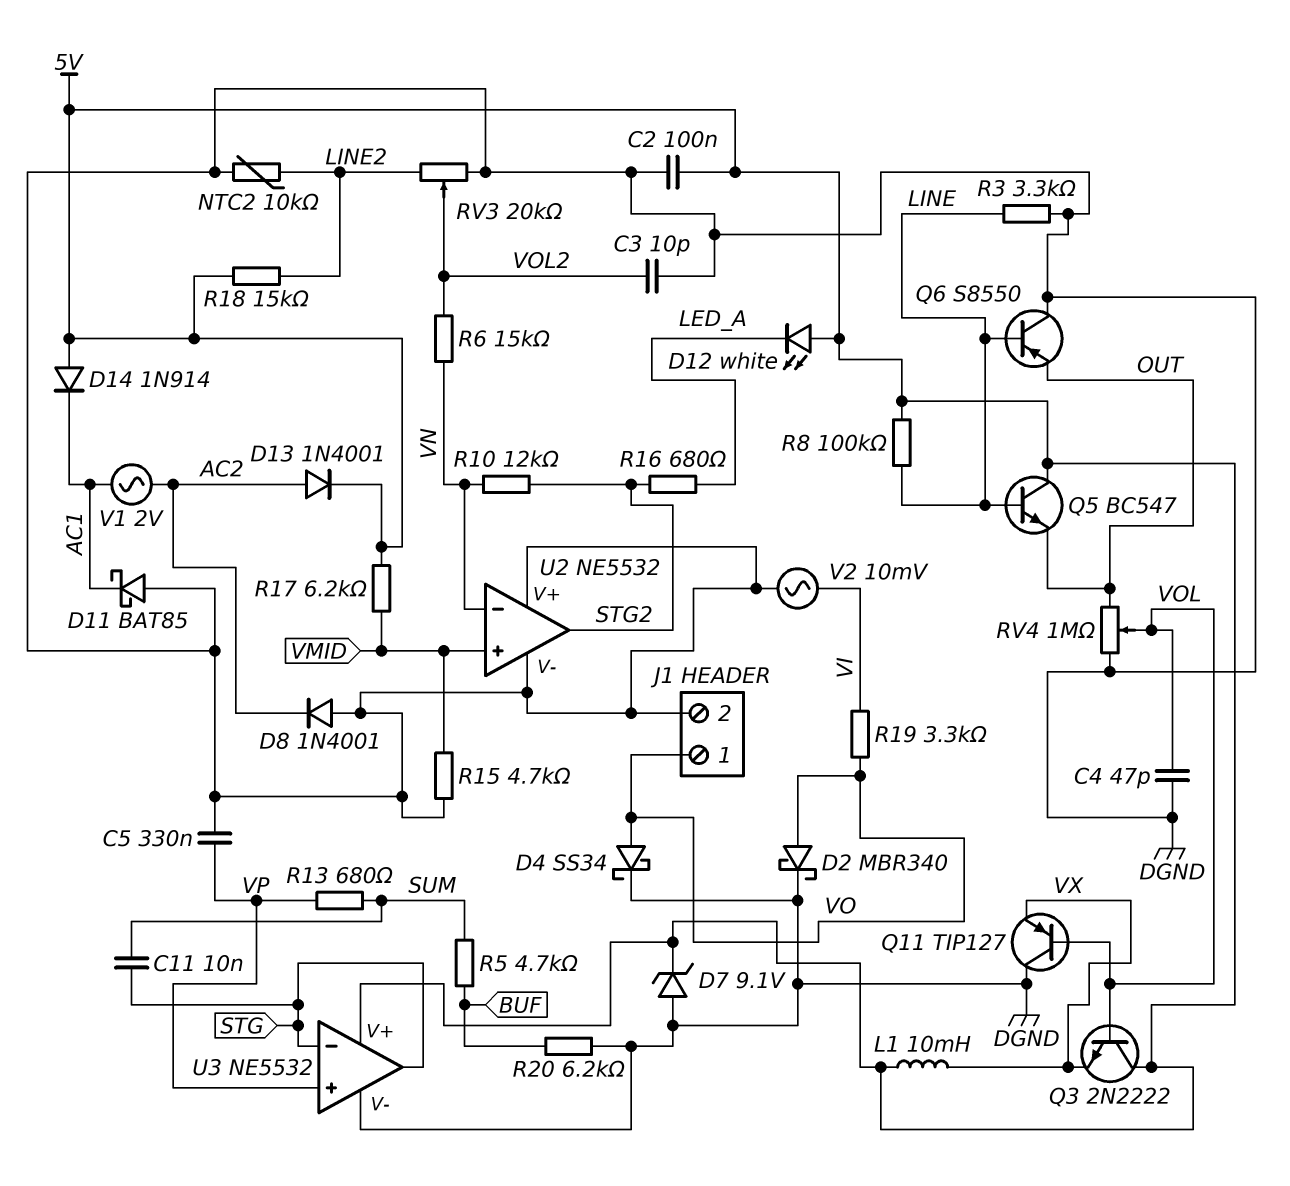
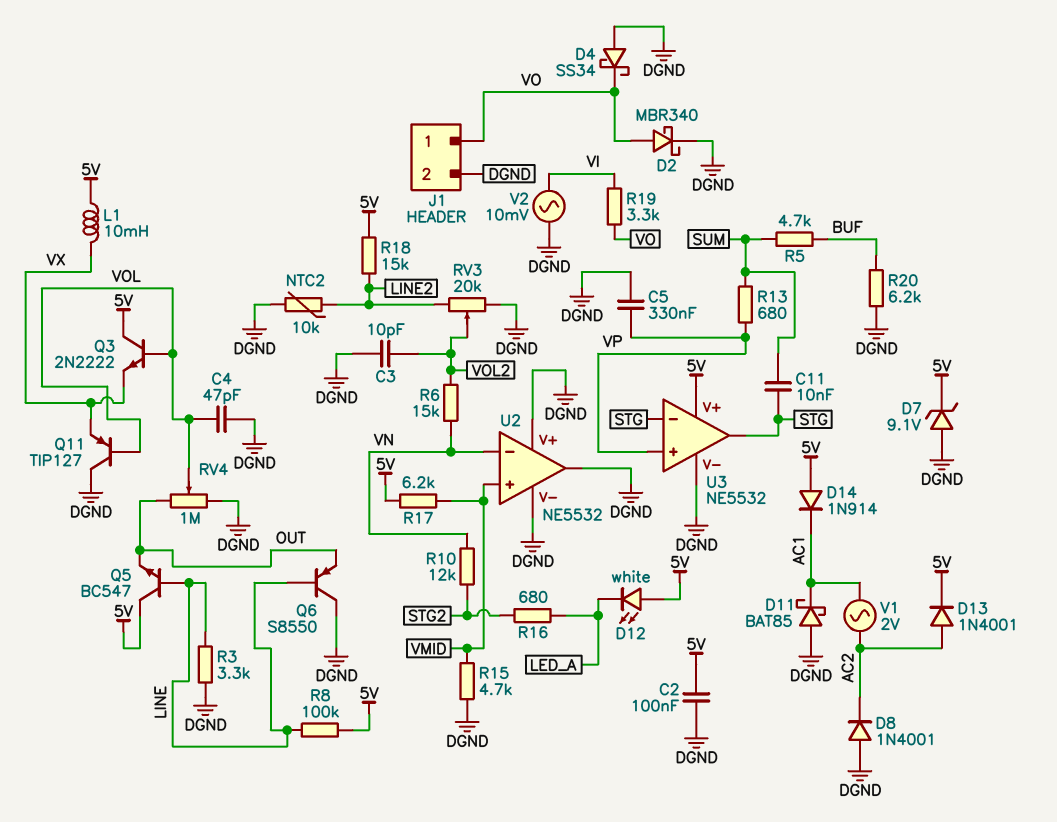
D4: schottky SS34 (A VO, K DGND) -> schottky SS34 (A DGND, K VO)
U2 pin out: STG2 -> DGND

